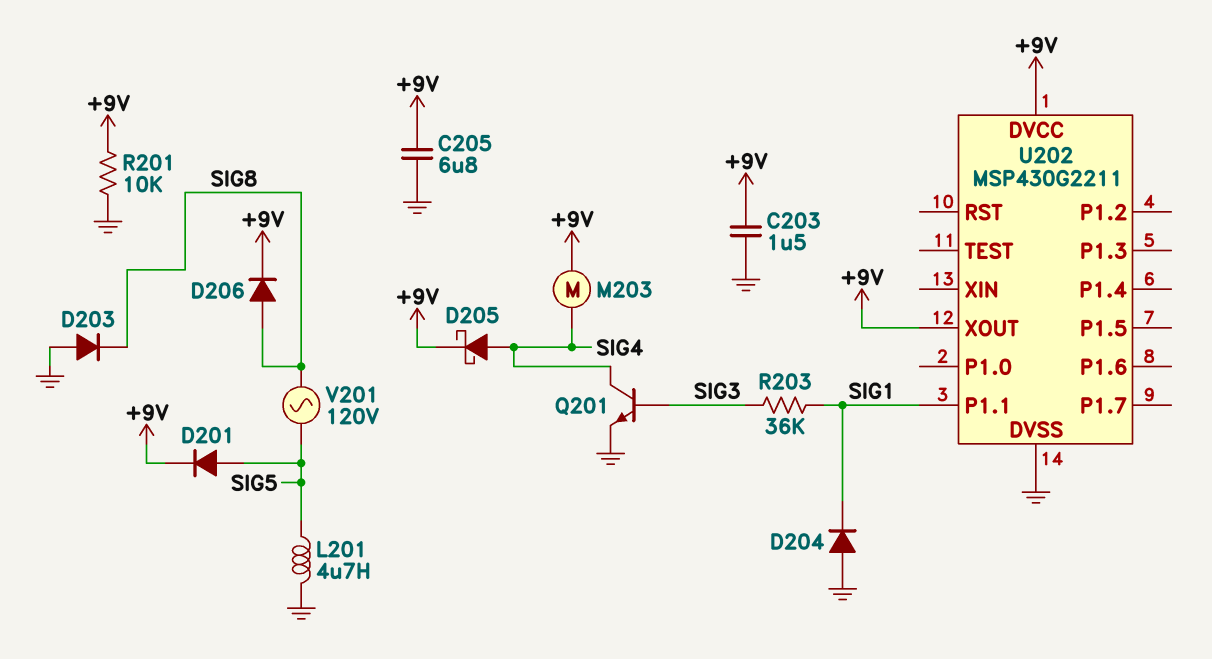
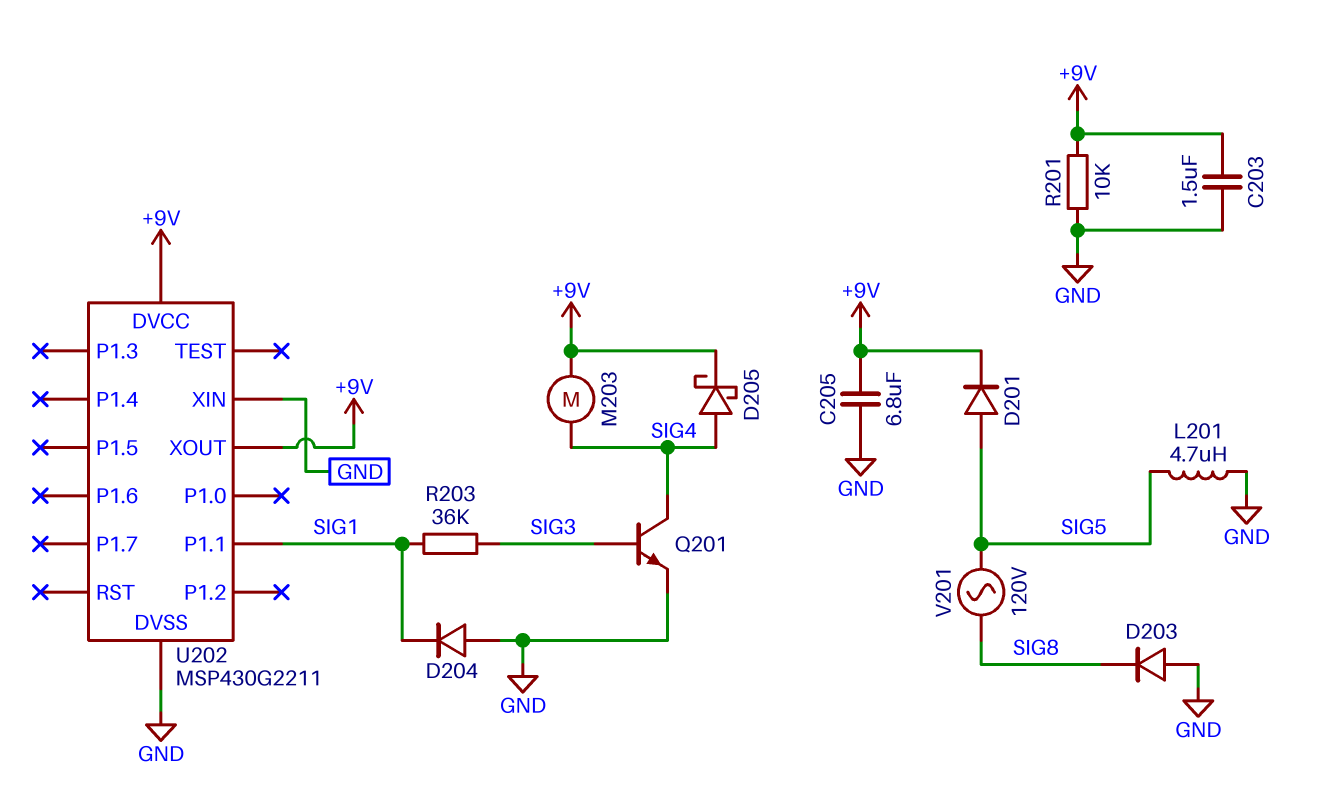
D206: diode (A SIG8, K +9V) -> none
U202 pin XIN: none -> GND

